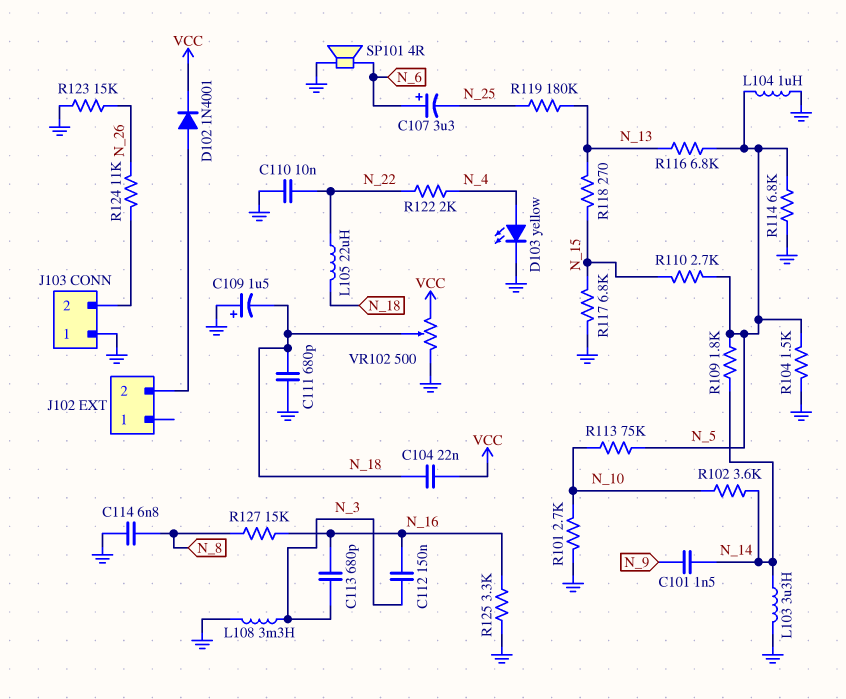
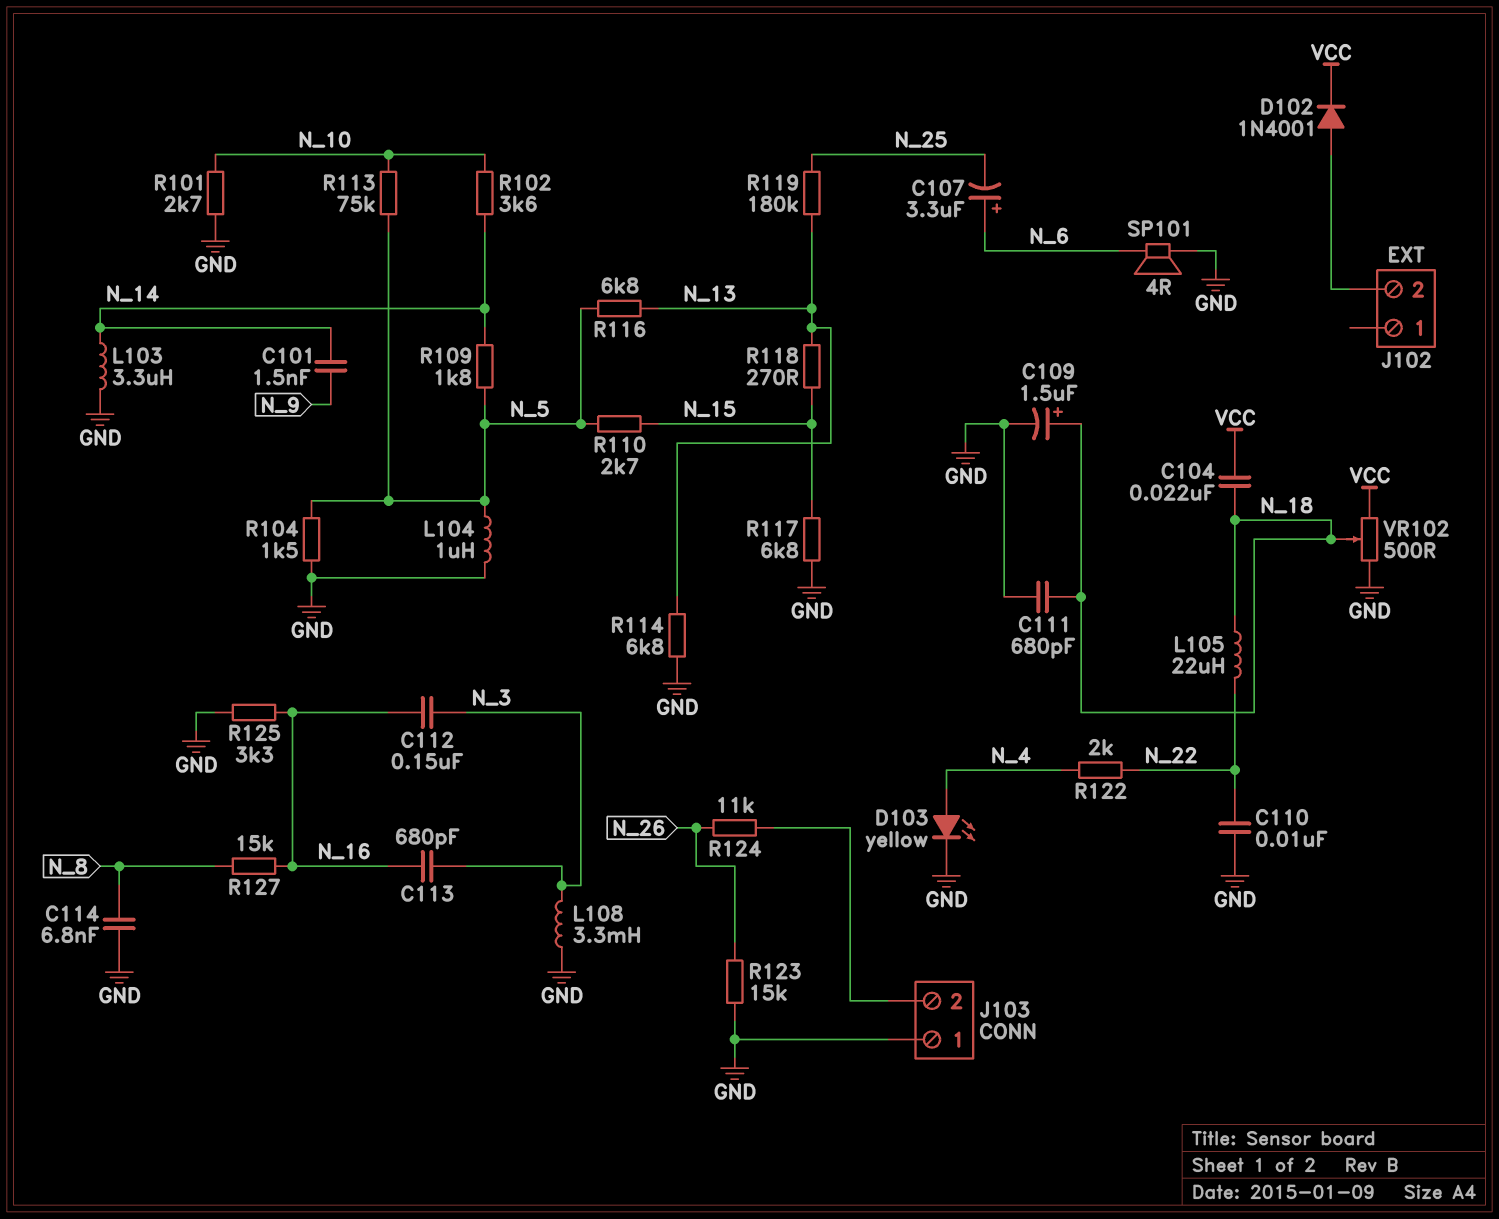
C109: 1.5uF (plus GND, minus N_18) -> 1.5uF (plus N_18, minus GND)
R114: 6.8k (GND, N_5) -> 6.8k (GND, N_13)

